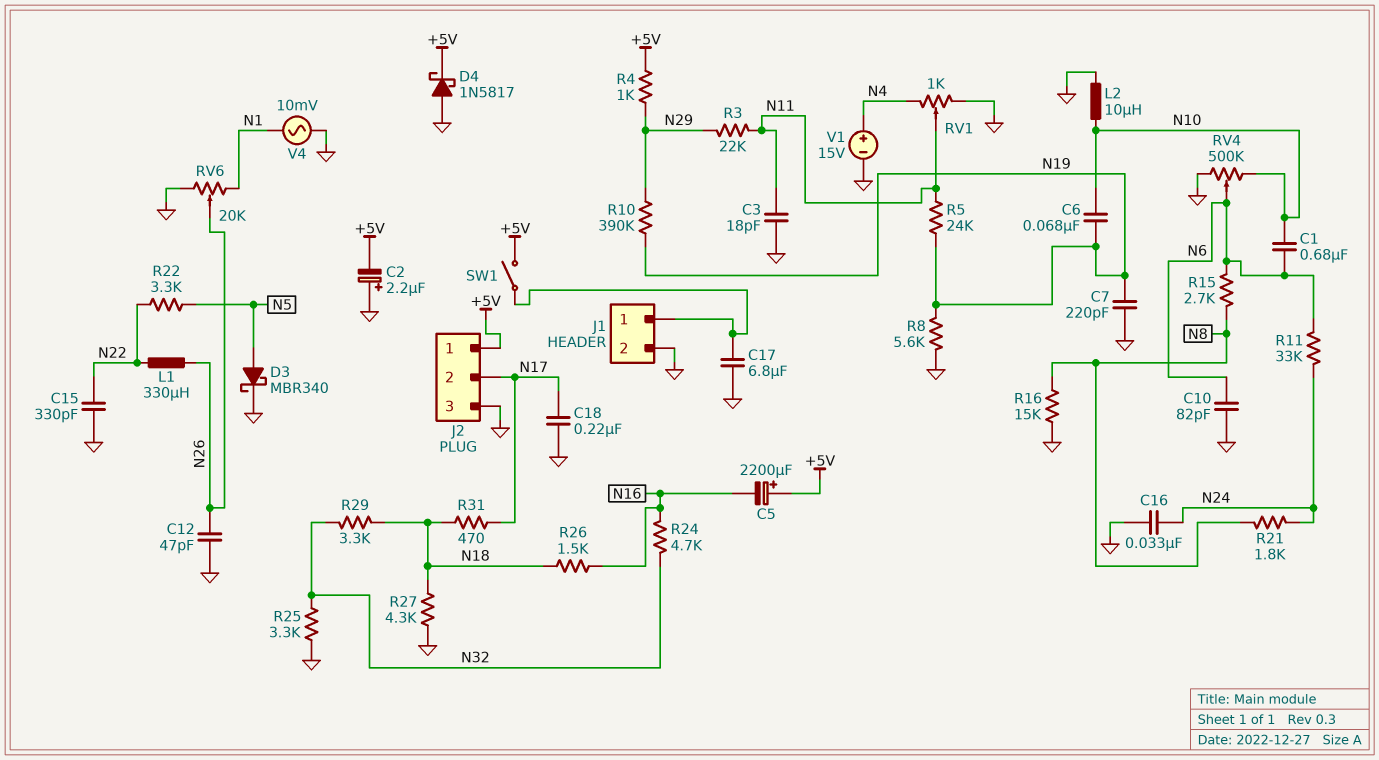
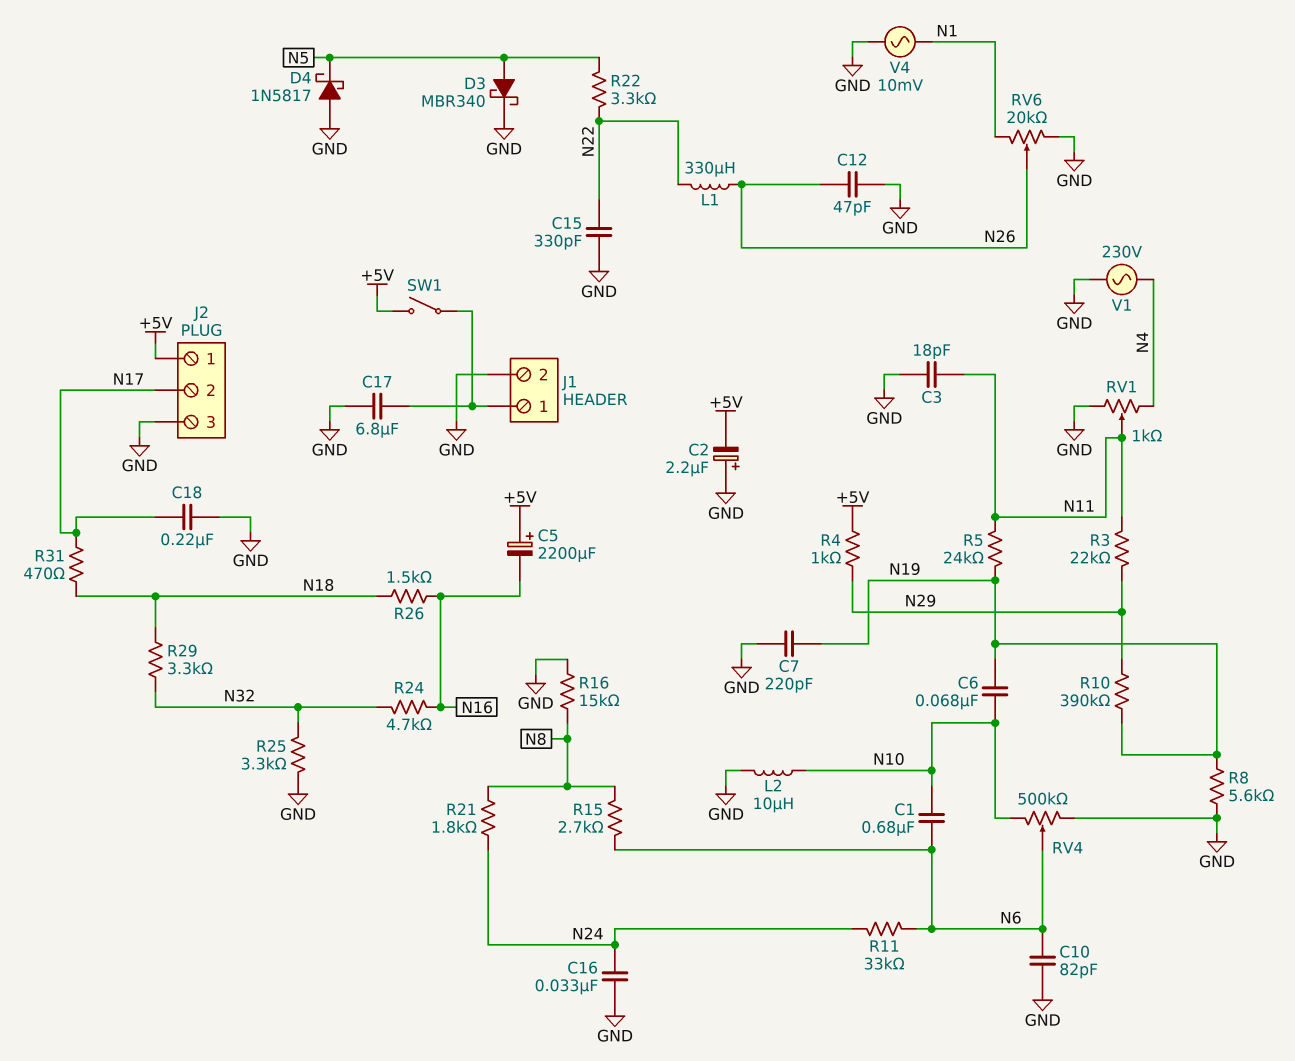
D4: schottky 1N5817 (A GND, K +5V) -> schottky 1N5817 (A GND, K N5)
R27: 4.3k (GND, N18) -> none
V1: 15V (plus N4, minus GND) -> AC 230V (GND, N4)

